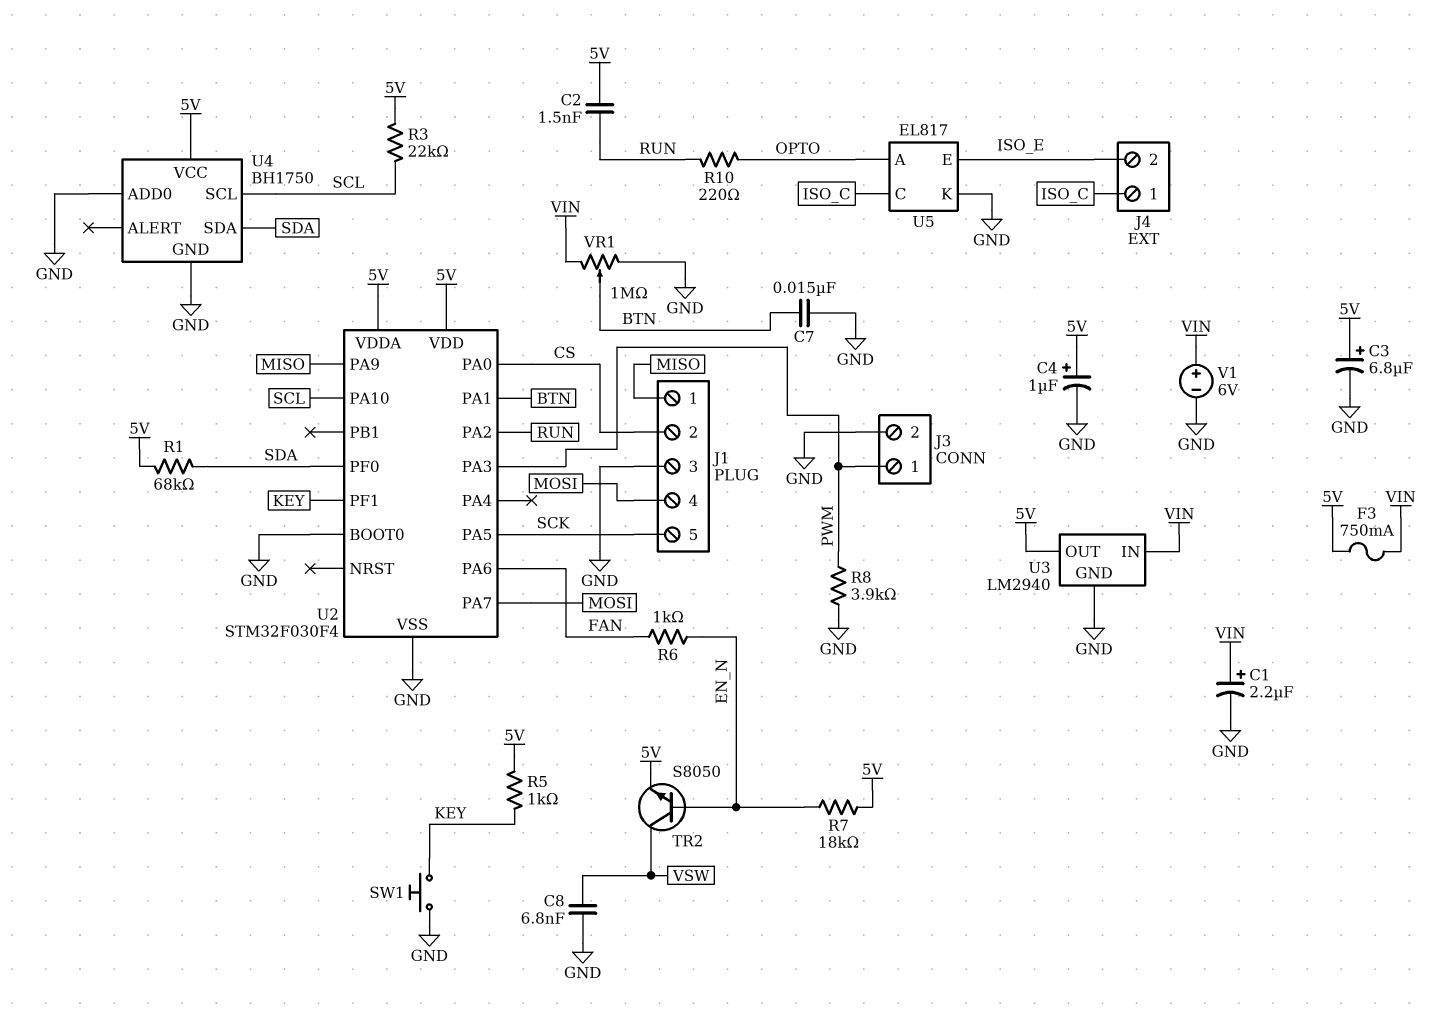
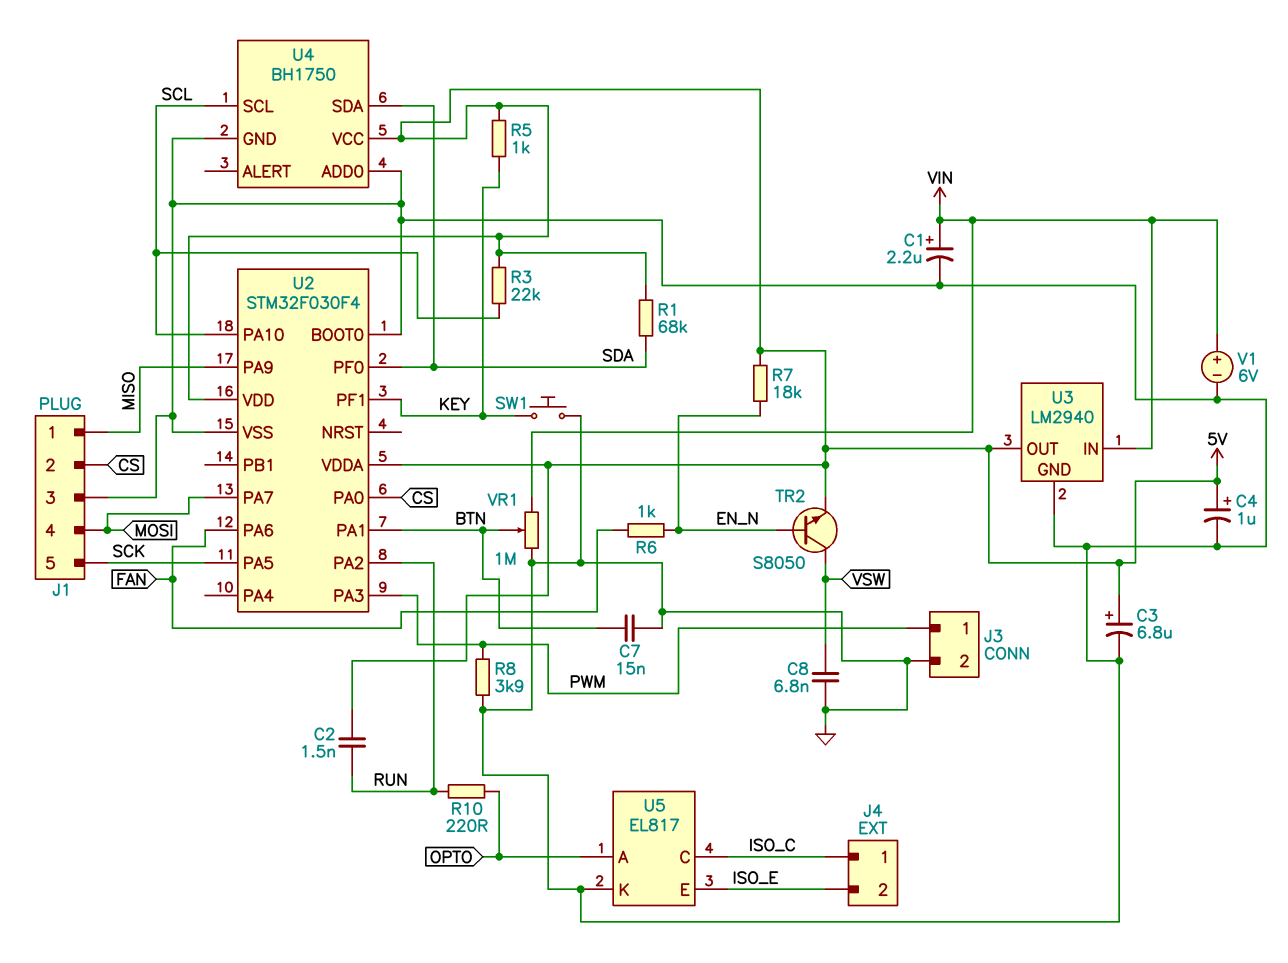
F3: 750mA (5V, VIN) -> none

